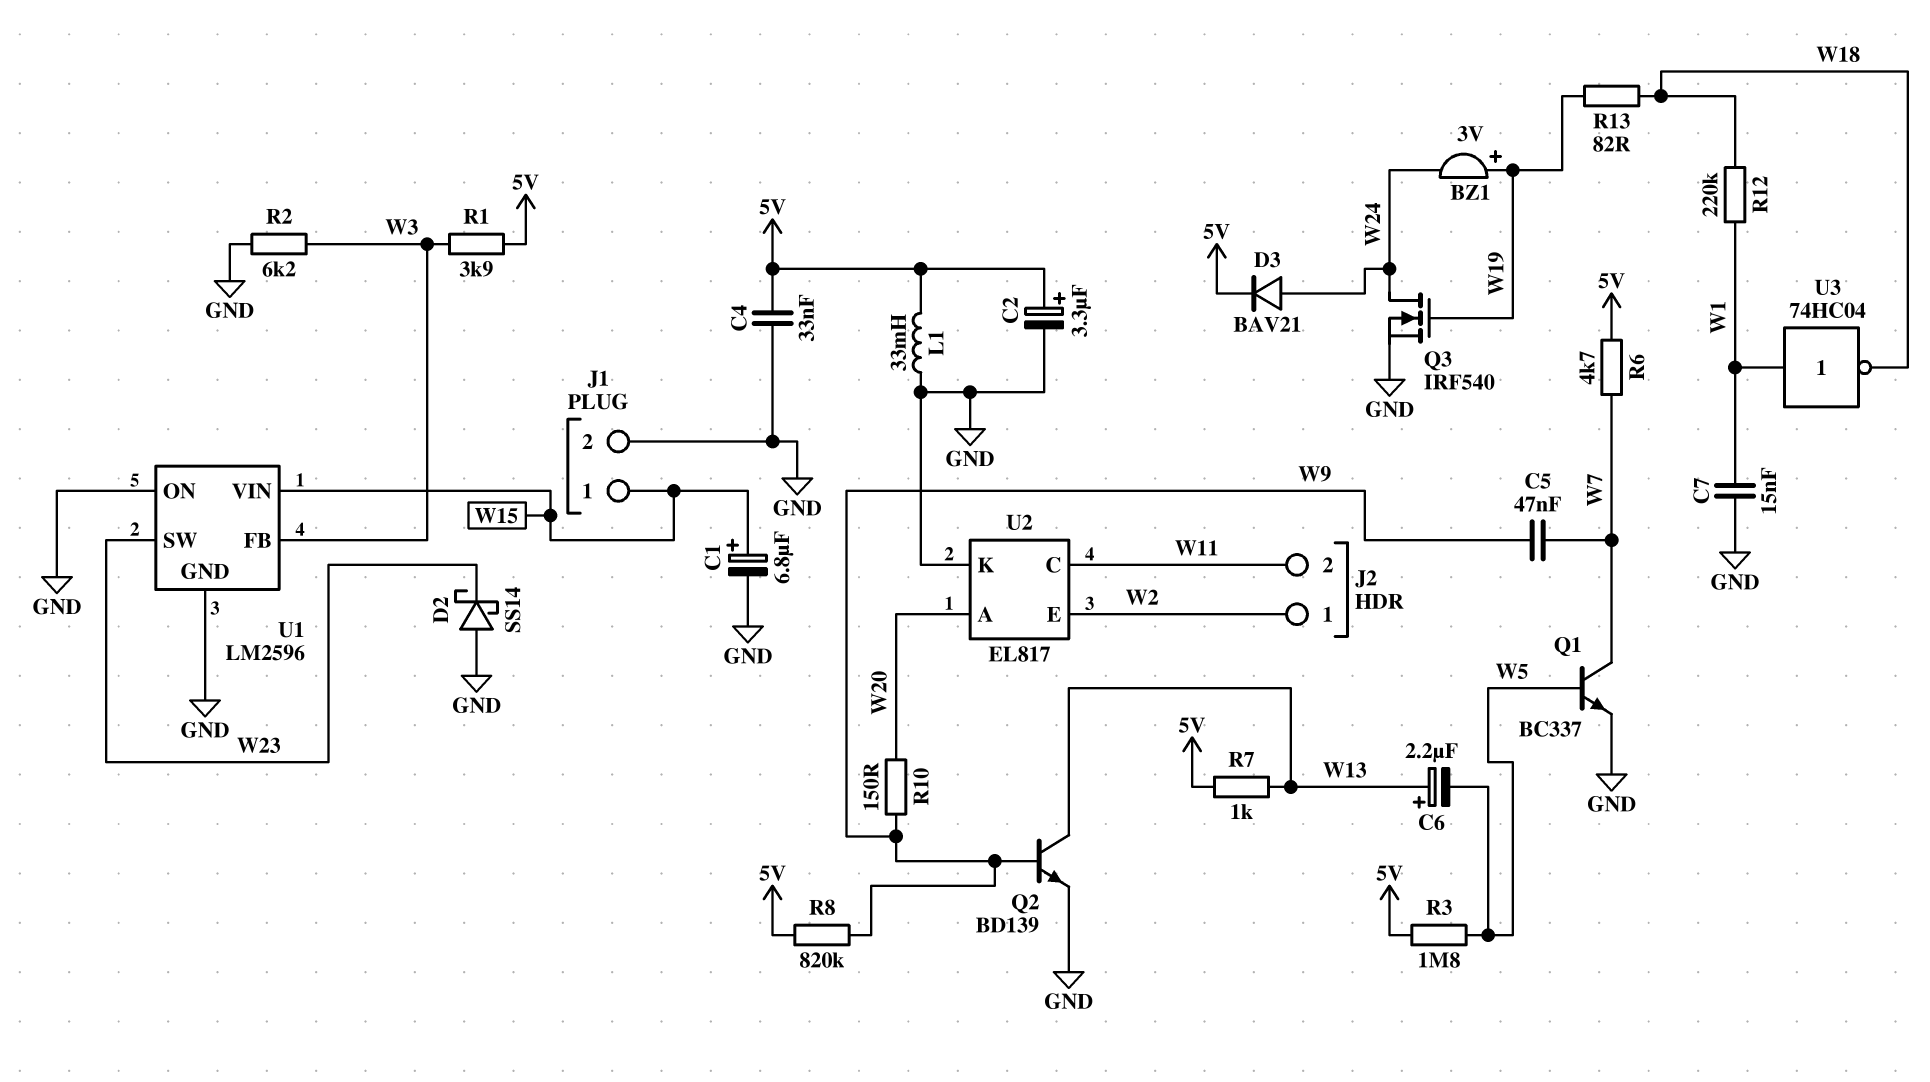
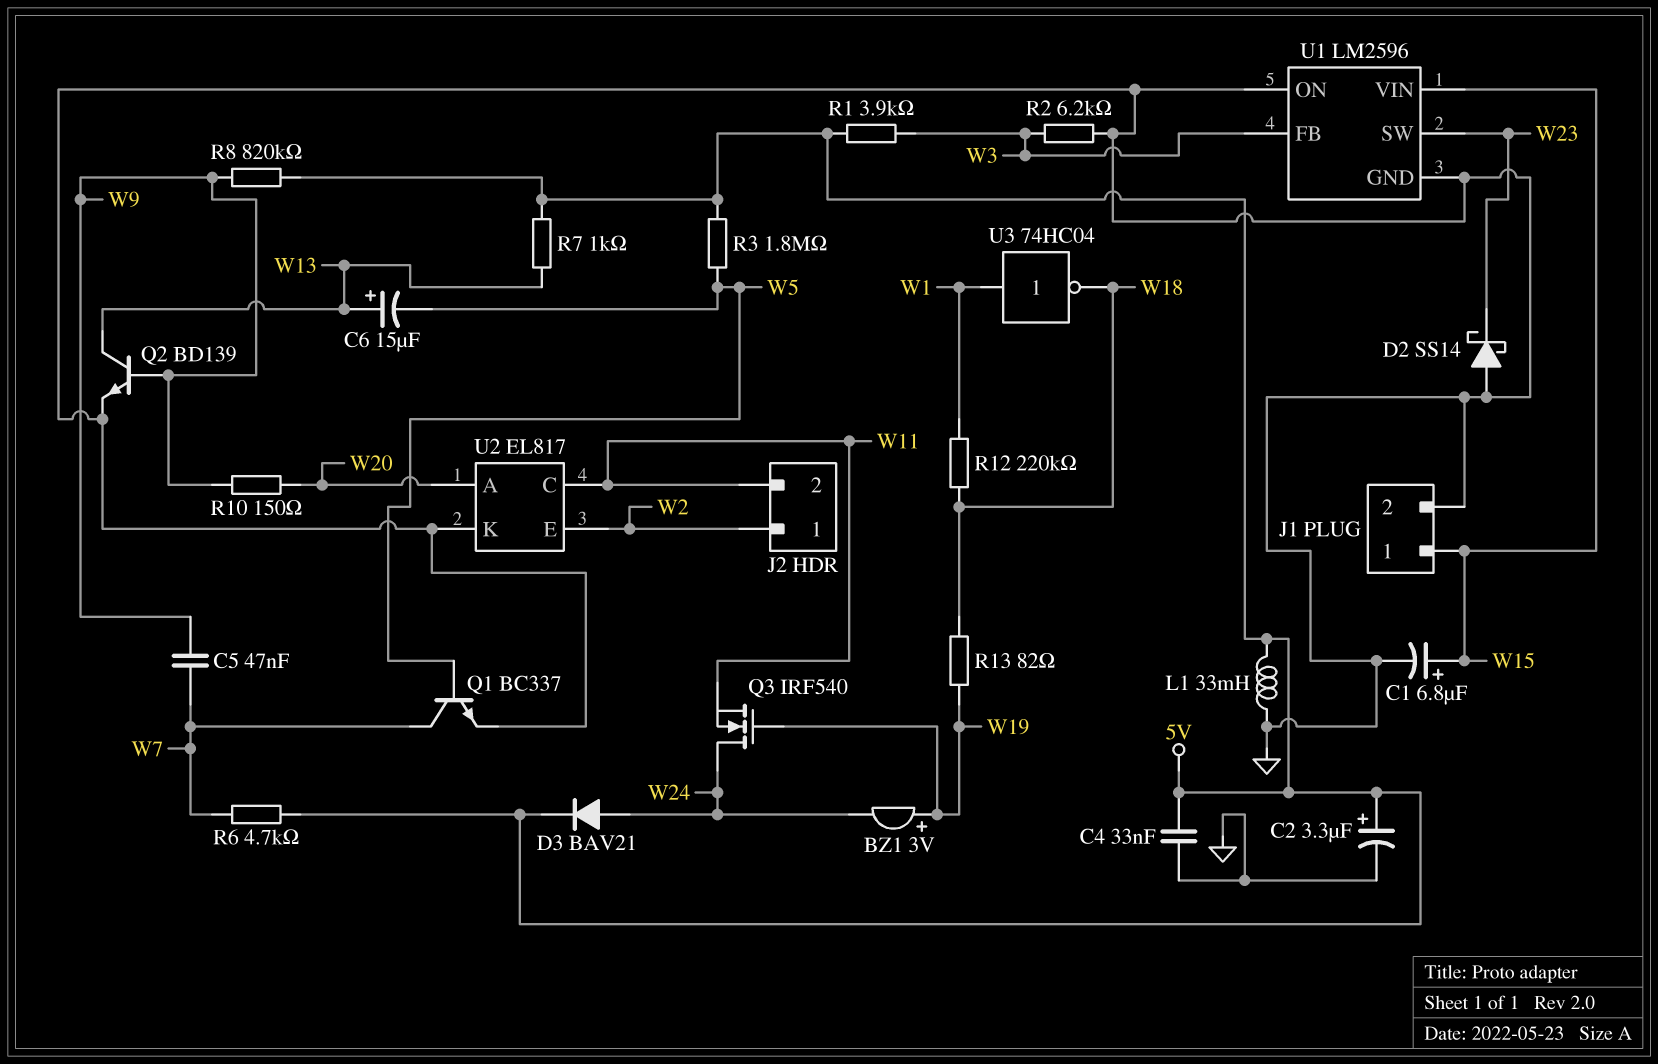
C6: 2.2uF (plus W13, minus W5) -> 15uF (plus W13, minus W5)
C7: 15nF (GND, W1) -> none
Q3: NMOS IRF540 (G W19, D W24, S GND) -> NMOS IRF540 (G W19, D W24, S W11)

